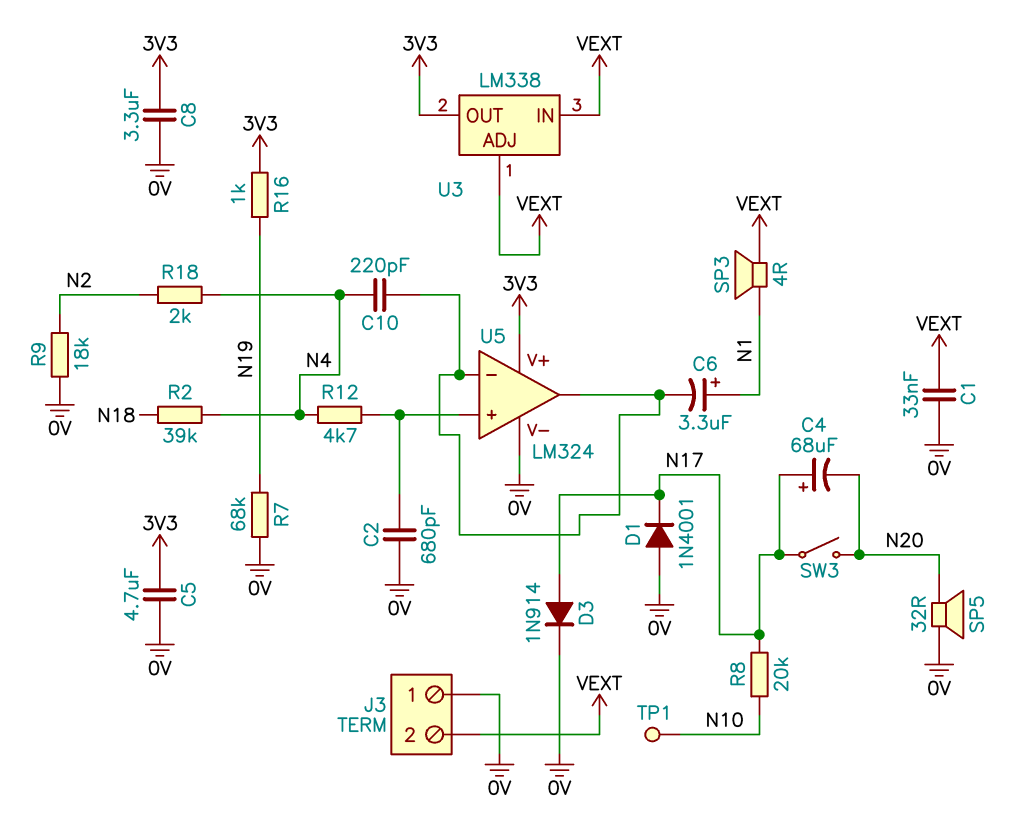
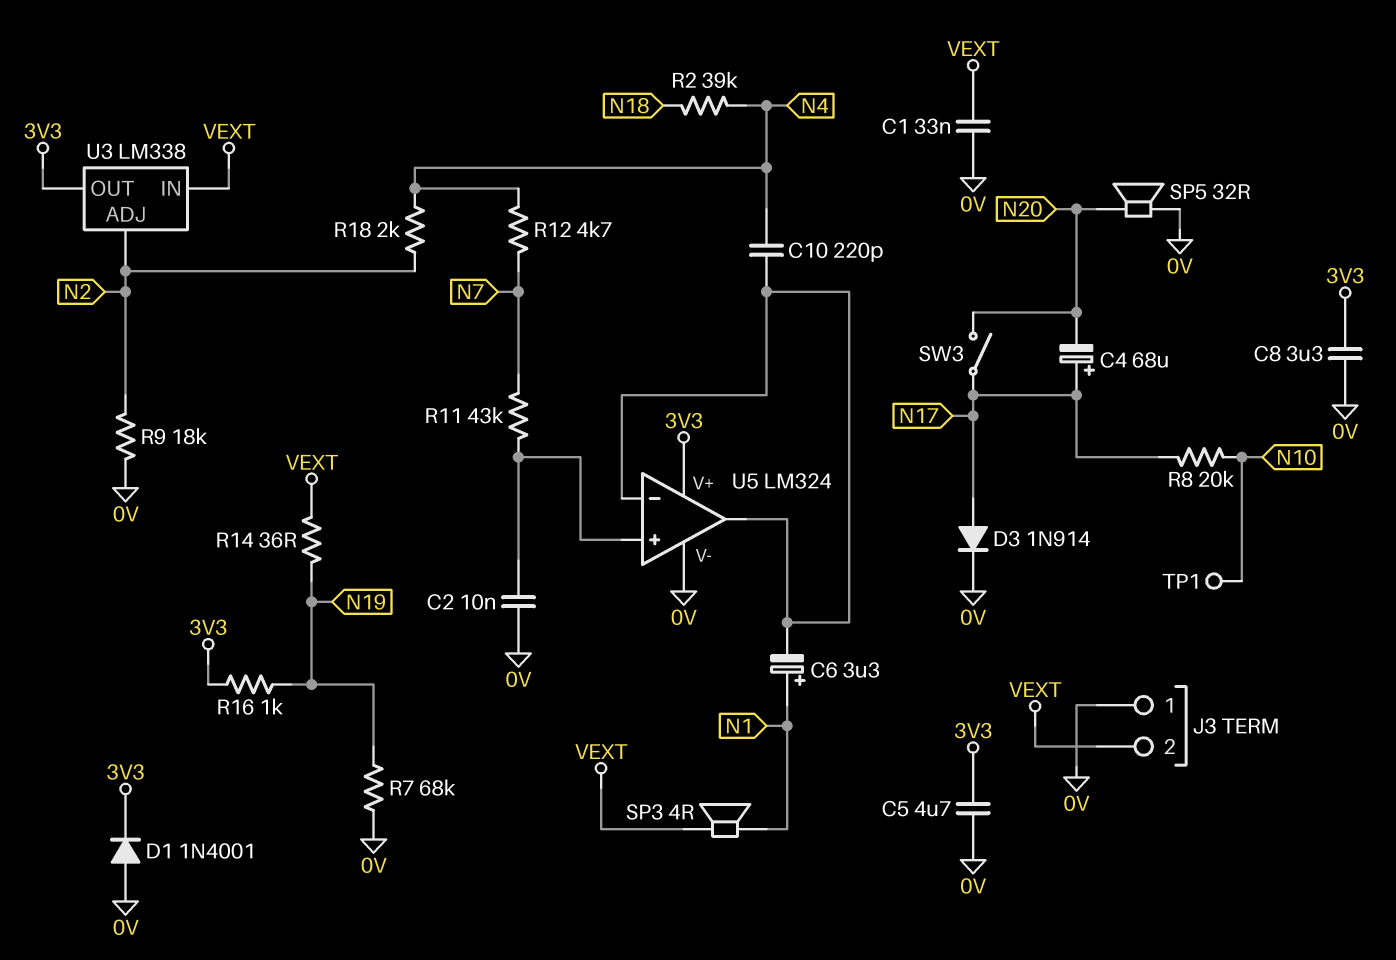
C2: 680pF (0V, U5/in+) -> 10nF (0V, U5/in+)
D1: diode 1N4001 (A 0V, K N17) -> diode 1N4001 (A 0V, K 3V3)
R11: none -> 43k (N7, U5/in+)
R12: 4.7k (N4, U5/in+) -> 4.7k (N4, N7)
R14: none -> 36 (N19, VEXT)
U3 pin ADJ: VEXT -> N2

